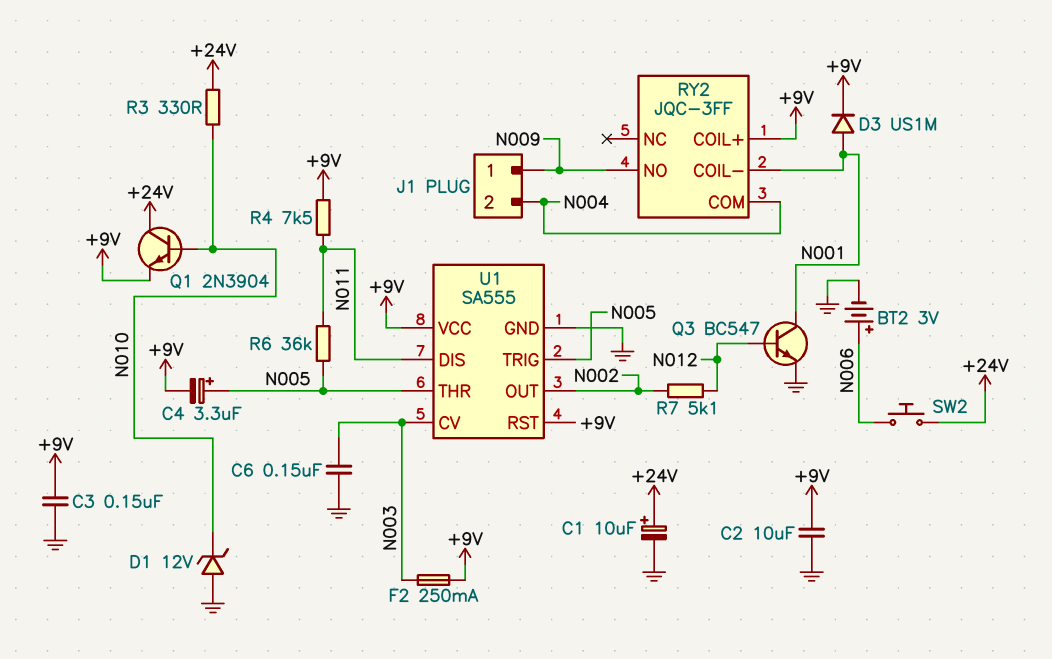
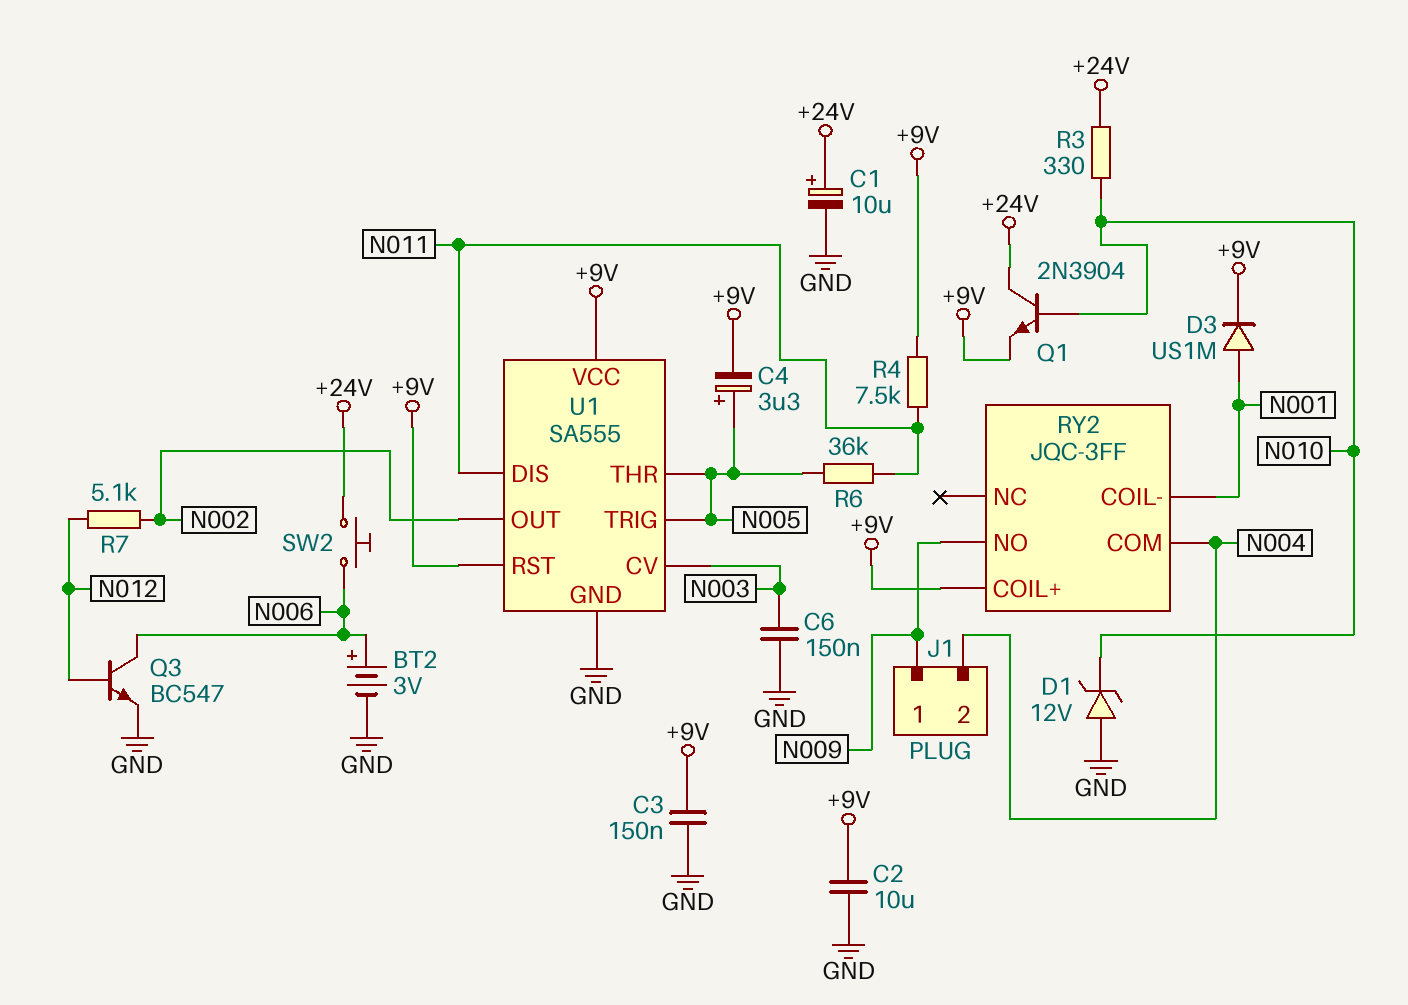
F2: 250mA (+9V, N003) -> none
Q3: NPN BC547 (B N012, C N001, E GND) -> NPN BC547 (B N012, C N006, E GND)

